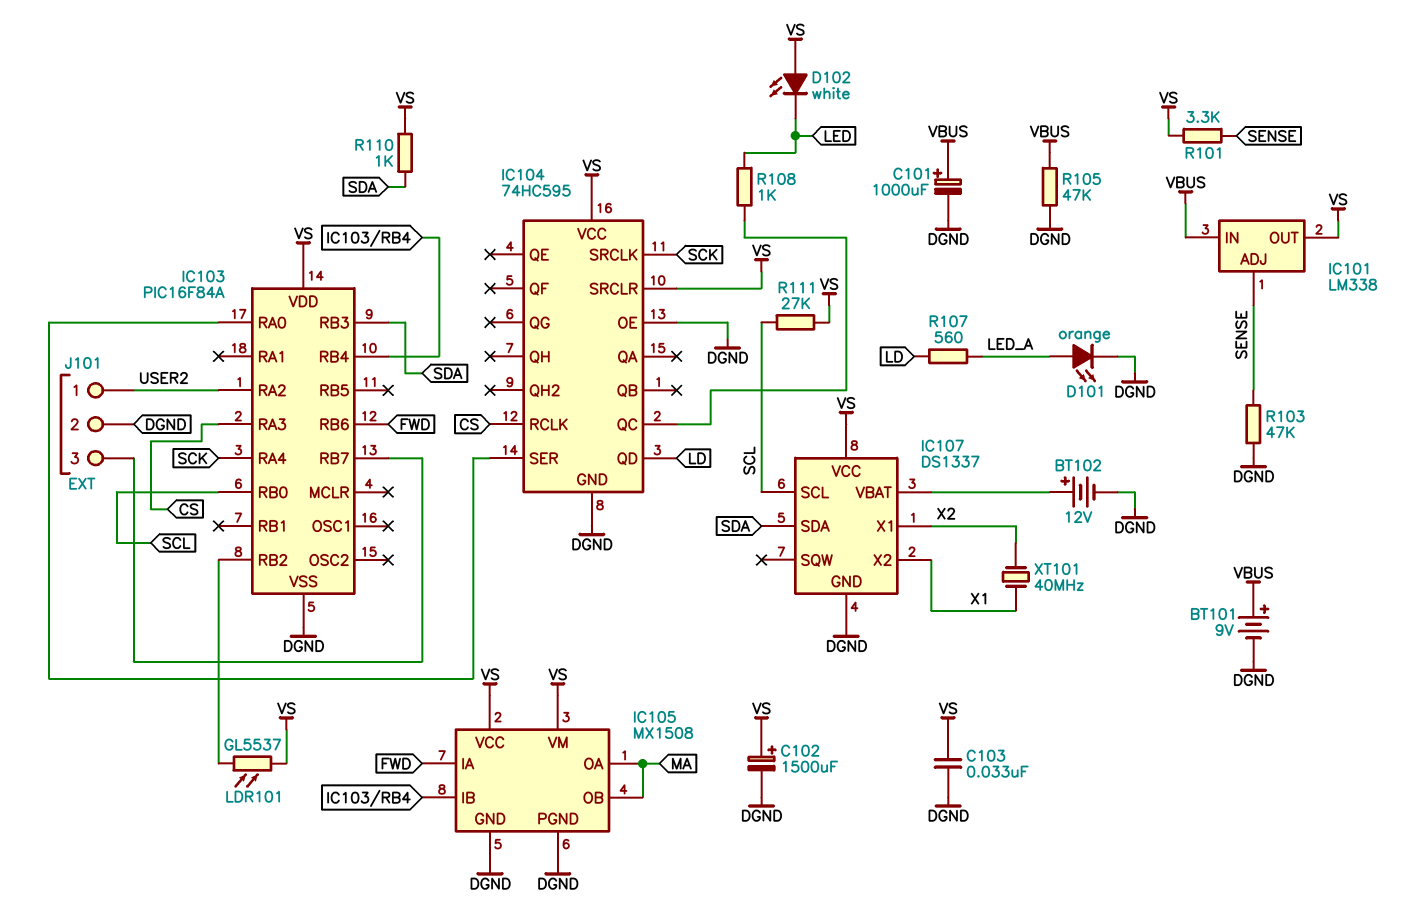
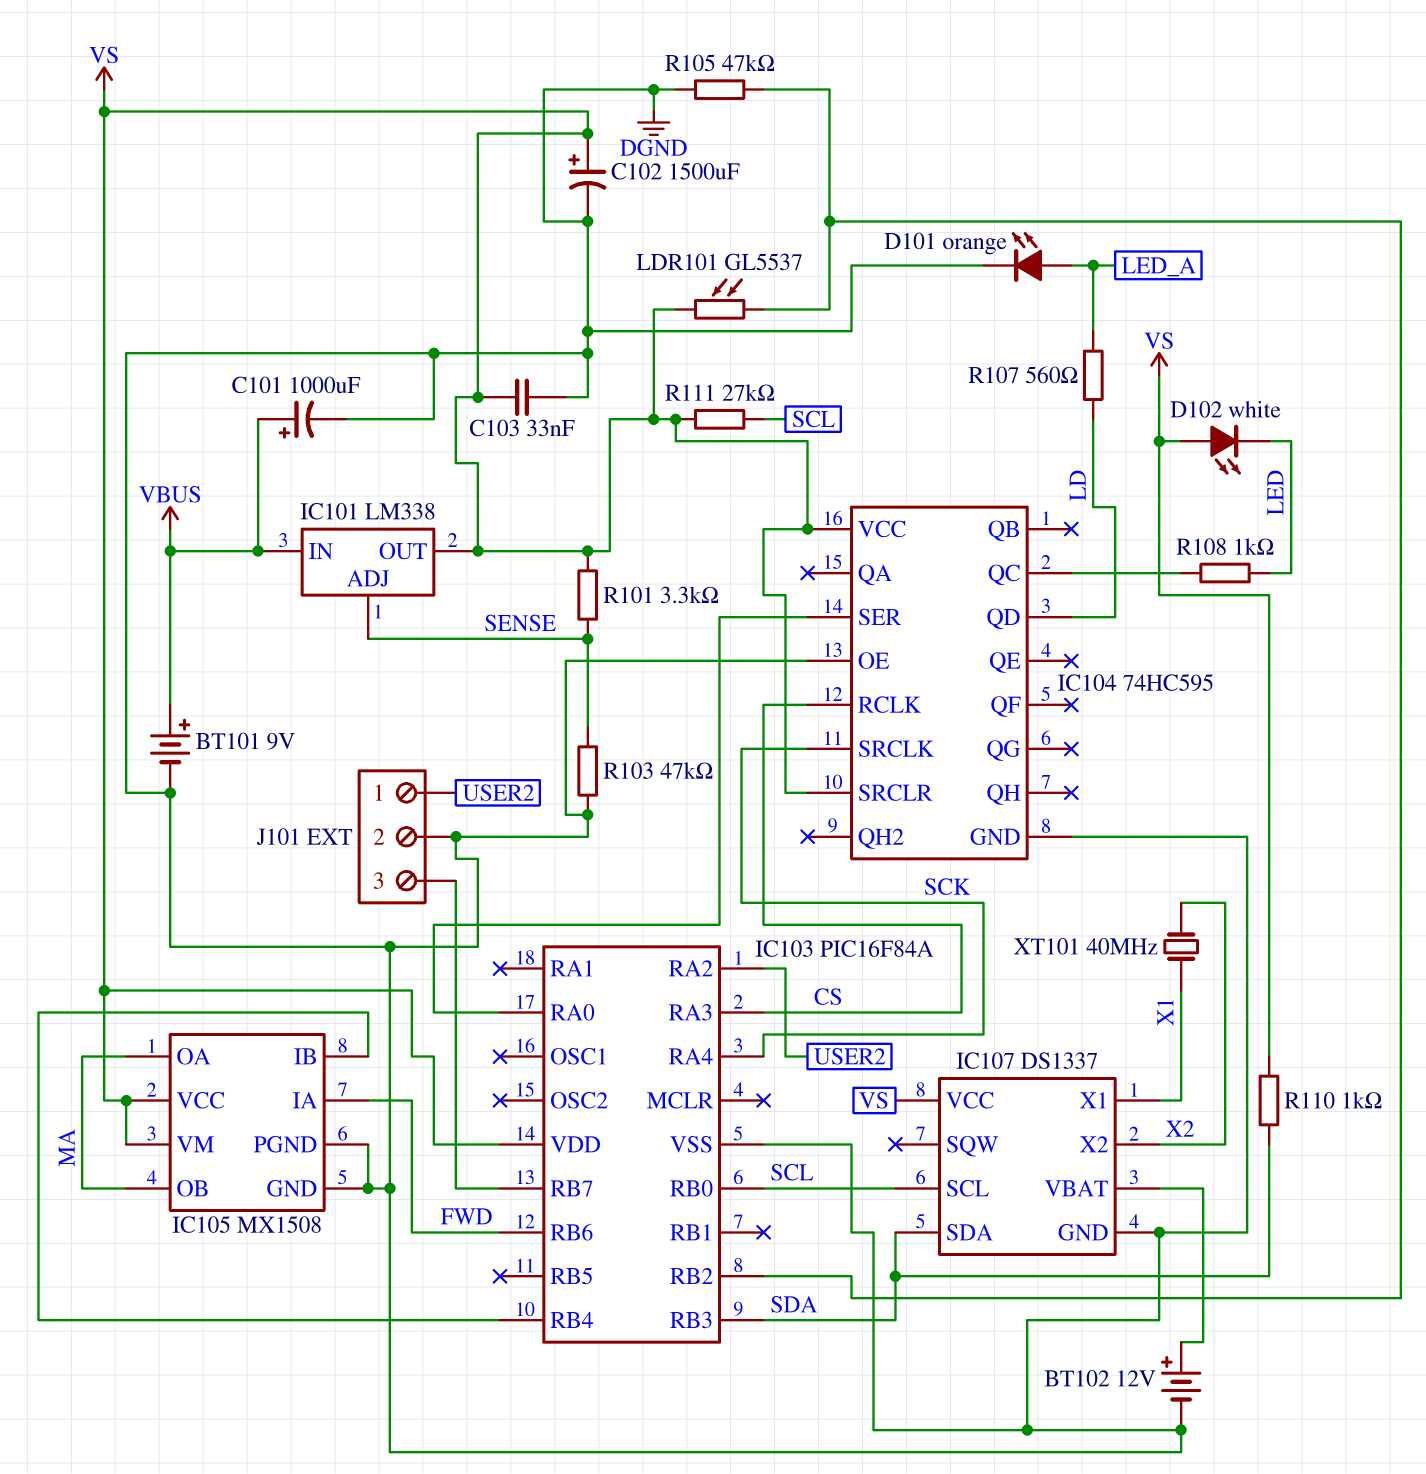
IC107 pin X1: X2 -> X1
IC107 pin X2: X1 -> X2
R105: 47k (DGND, VBUS) -> 47k (DGND, IC103/RB2)

